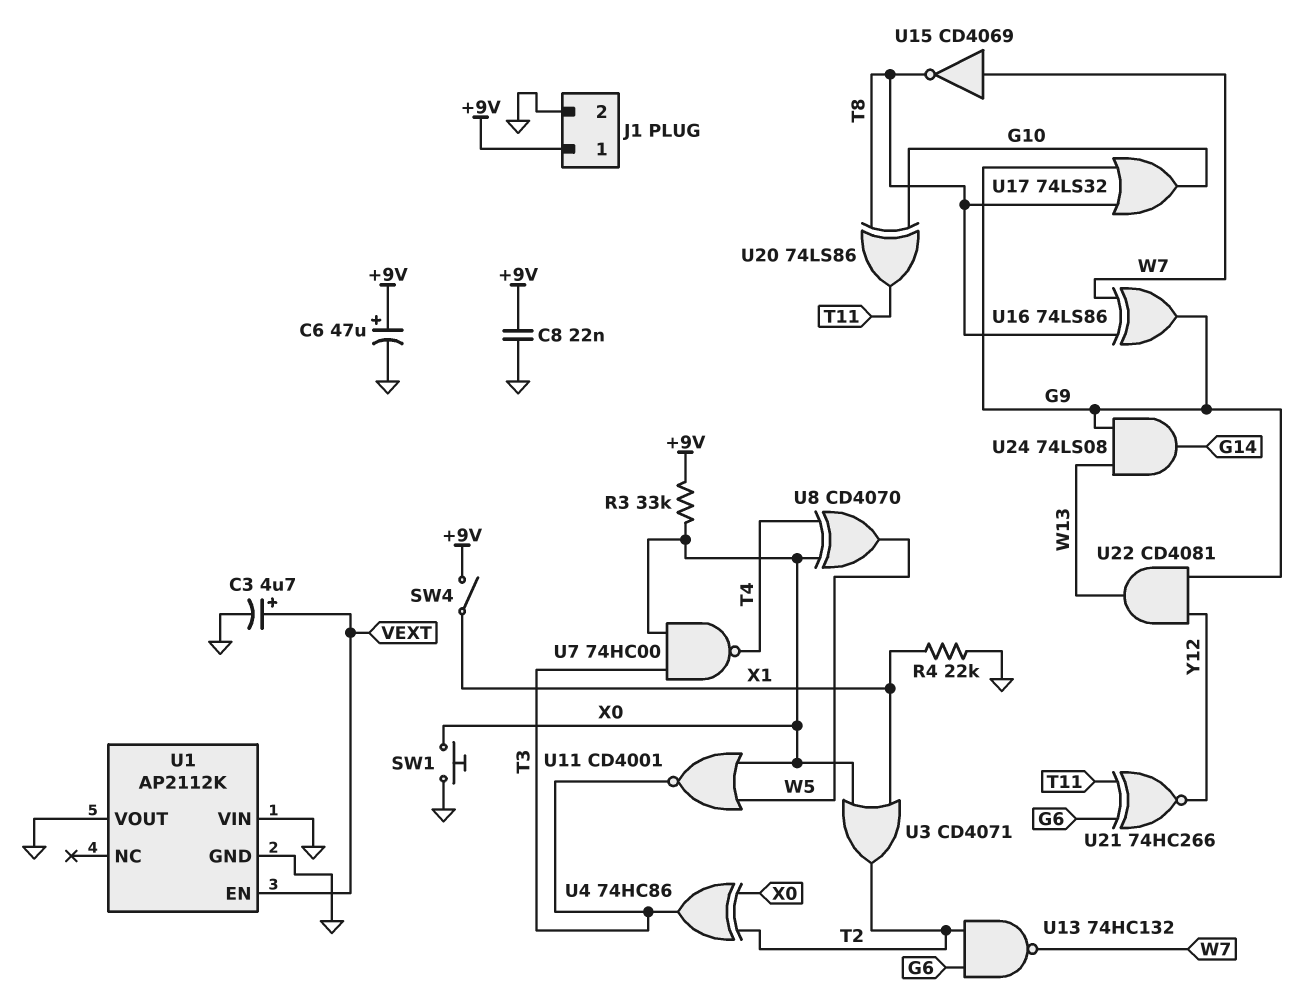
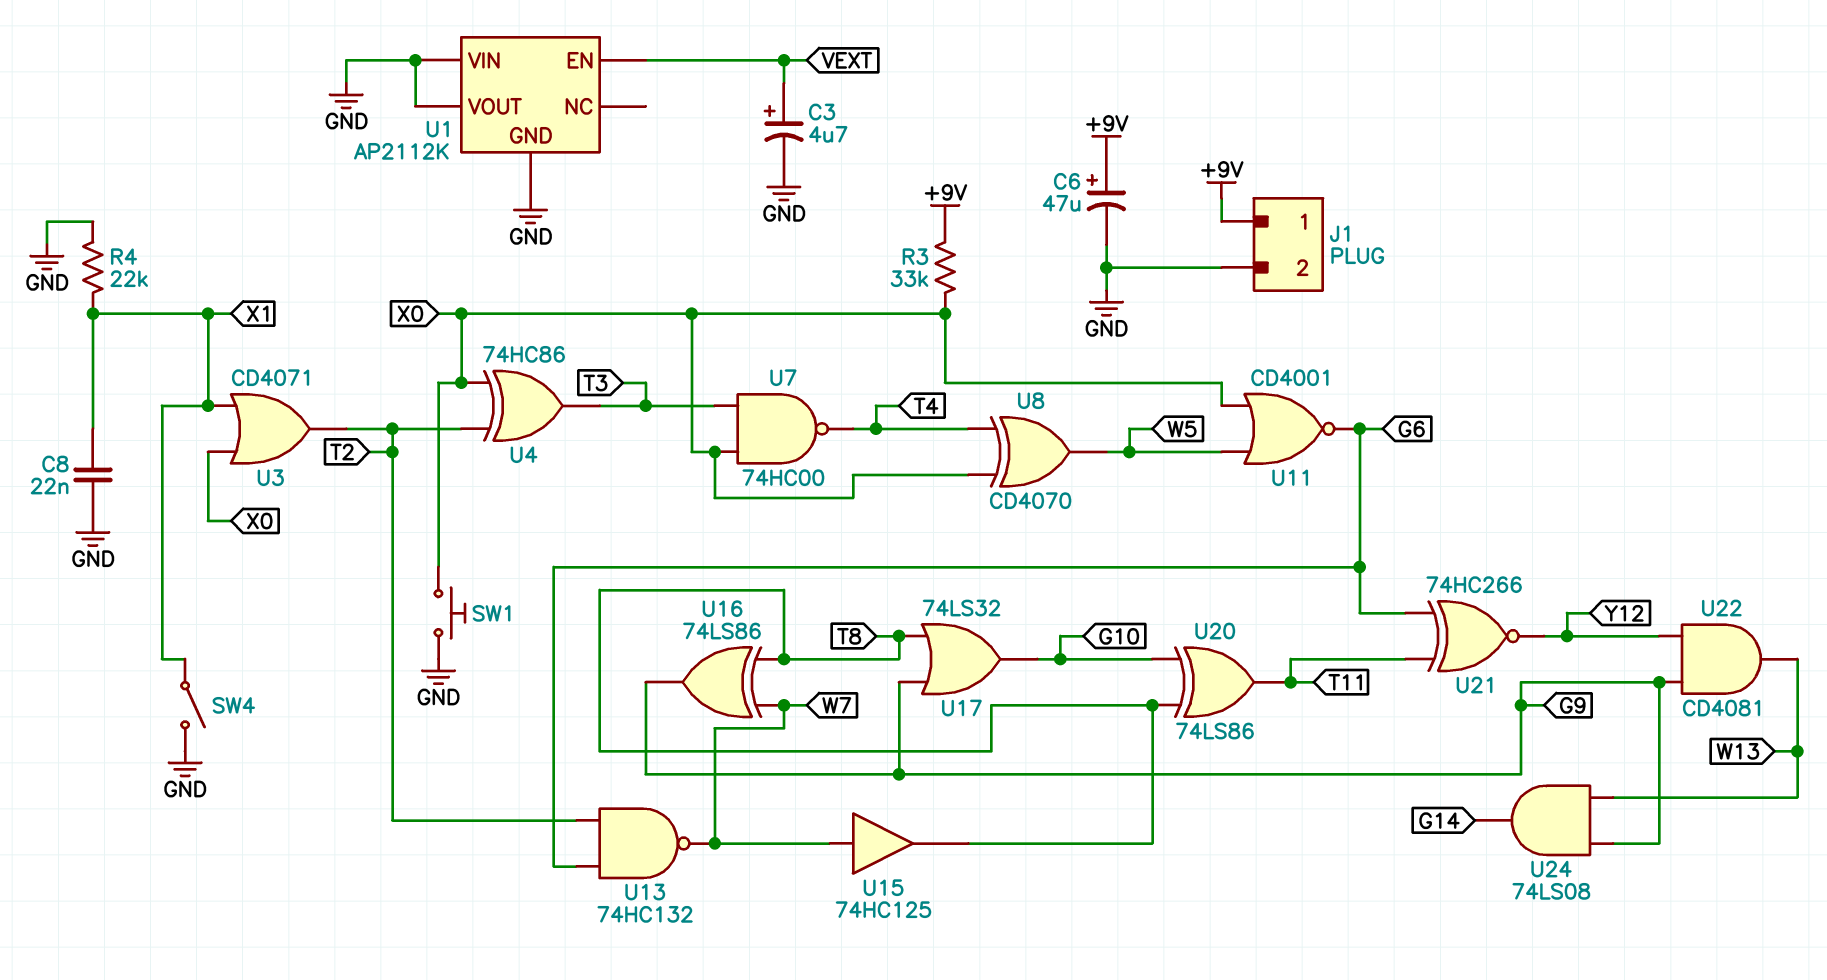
C8: 22nF (+9V, GND) -> 22nF (GND, X1)
SW4: switch (+9V, X1) -> switch (GND, X1)
U11: NOR CD4001 (in W5, in X0, out T3) -> NOR CD4001 (in W5, in X0, out G6)
U15: NOT CD4069 (in W7, out T8) -> buffer 74HC125 (in W7, out T8)

